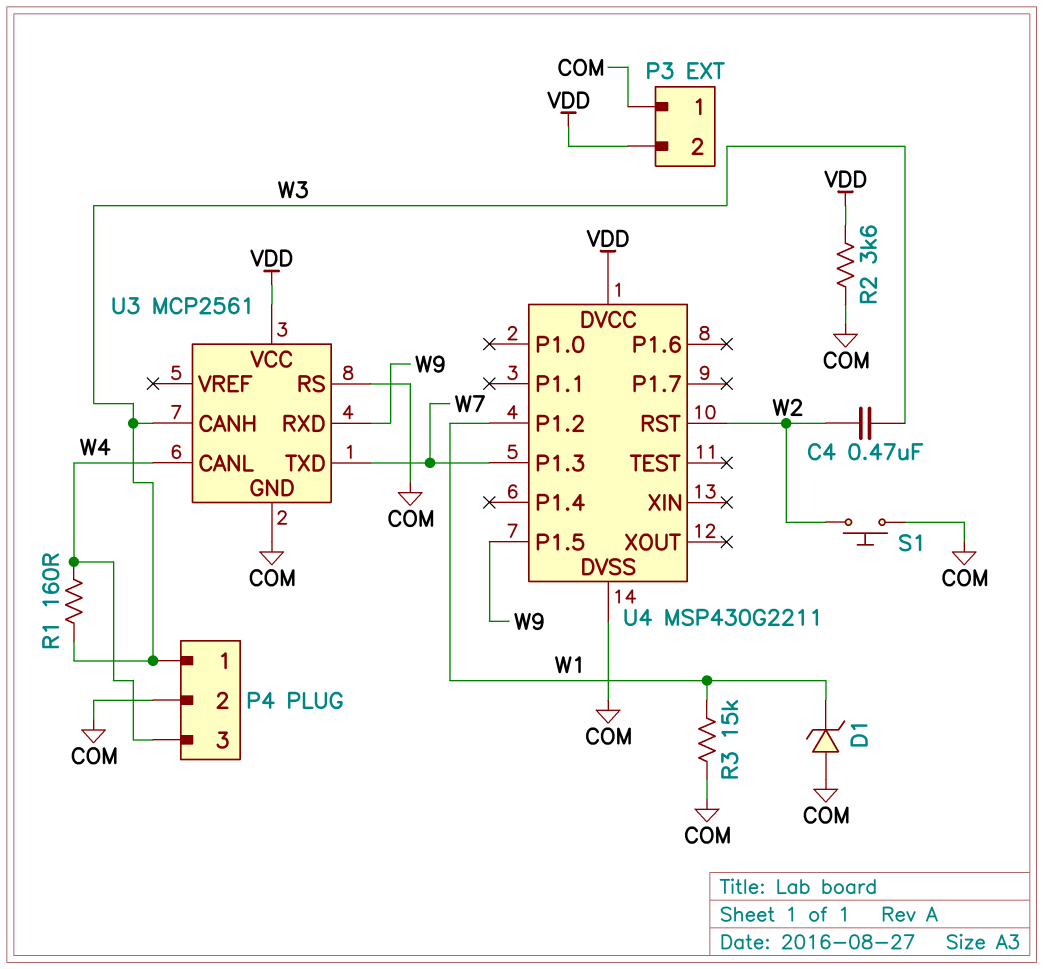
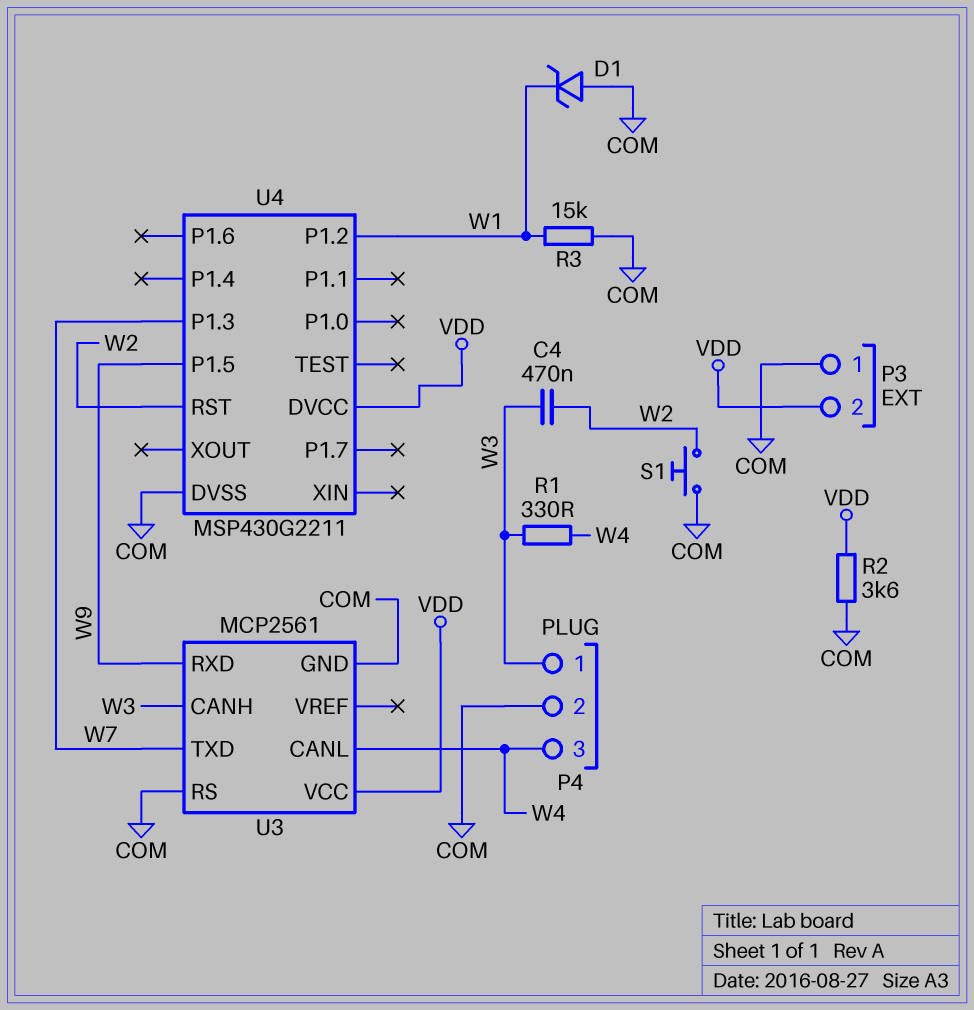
R1: 160 (W3, W4) -> 330 (W3, W4)

